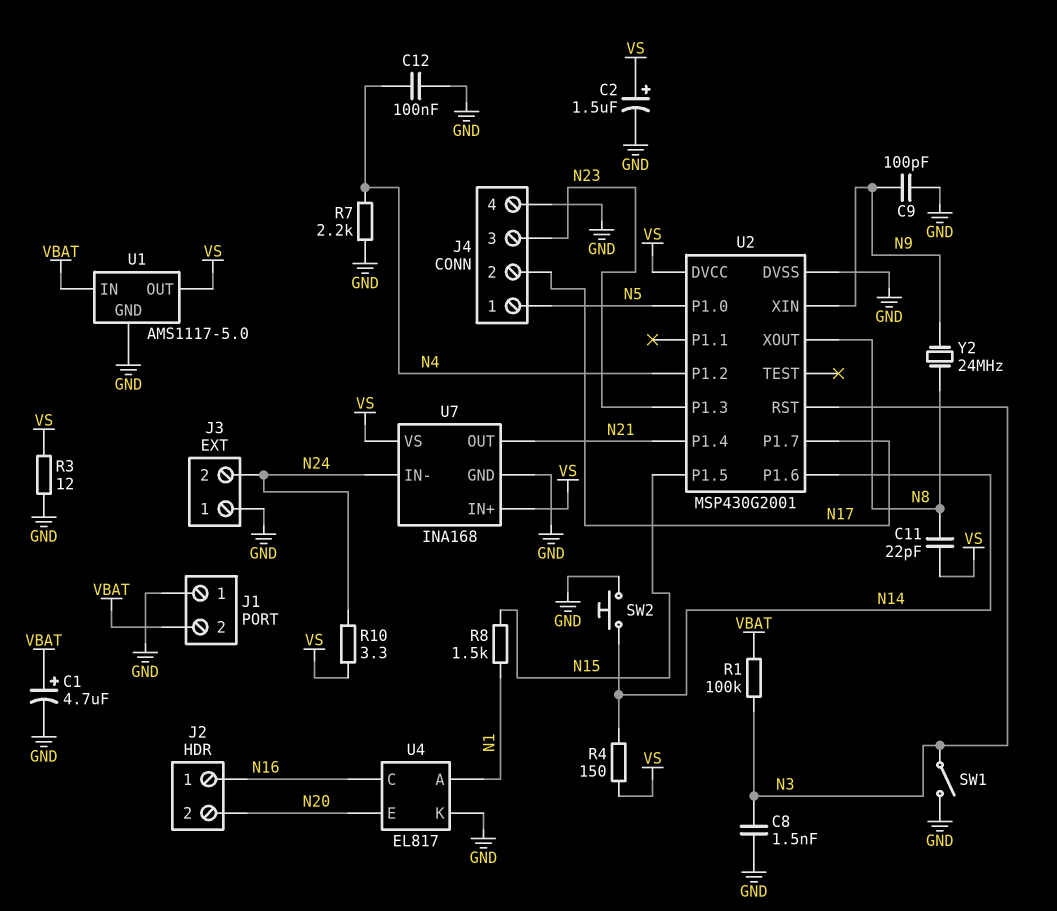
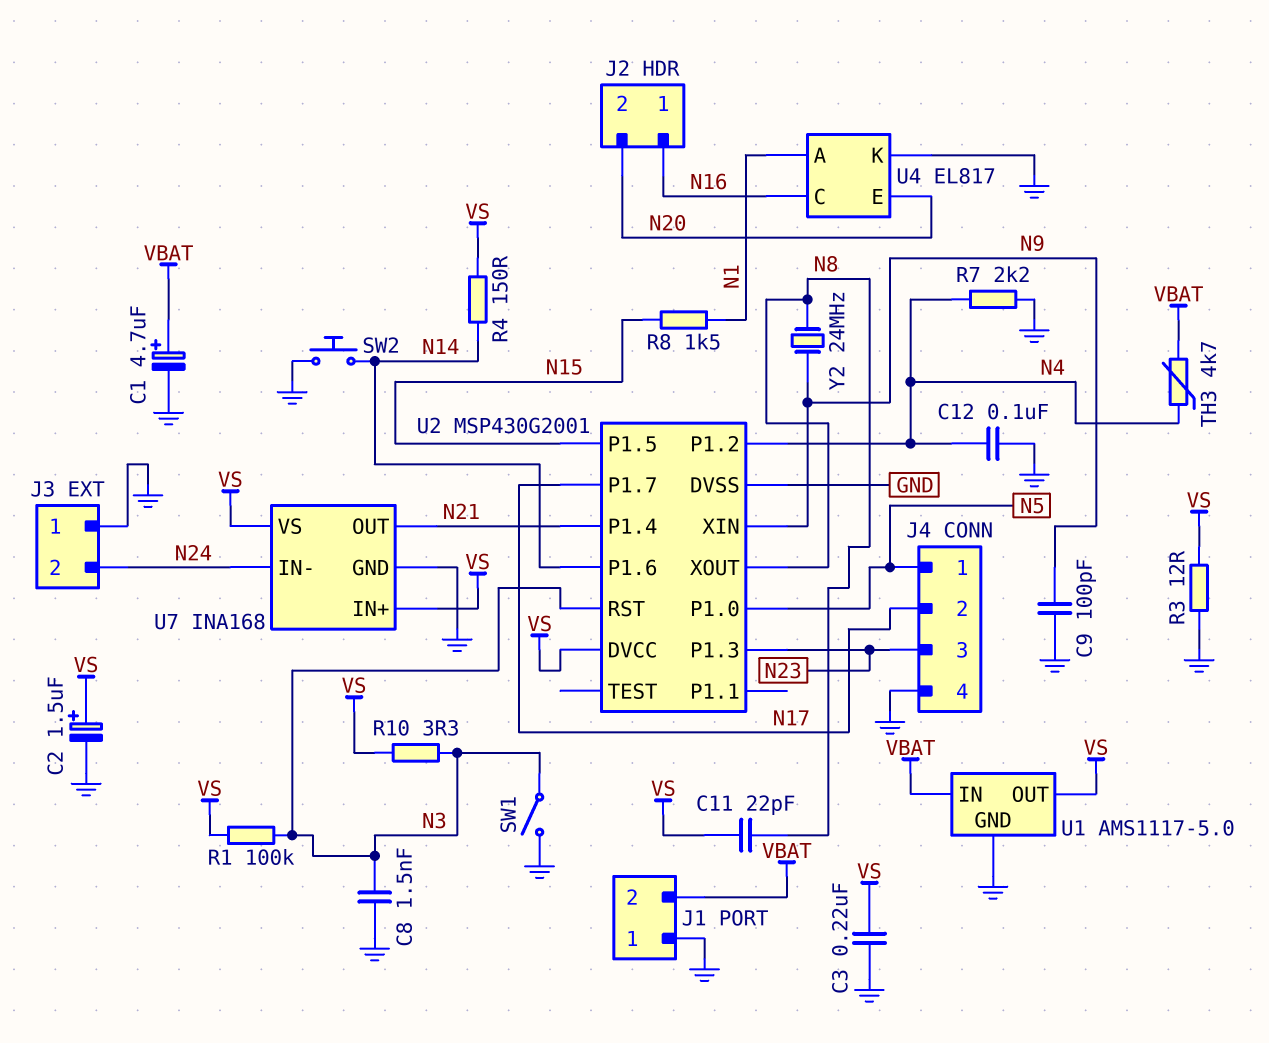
C3: none -> 220nF (GND, VS)
R1: 100k (N3, VBAT) -> 100k (N3, VS)
R10: 3.3 (N24, VS) -> 3.3 (N3, VS)
TH3: none -> 4.7k (N4, VBAT)

